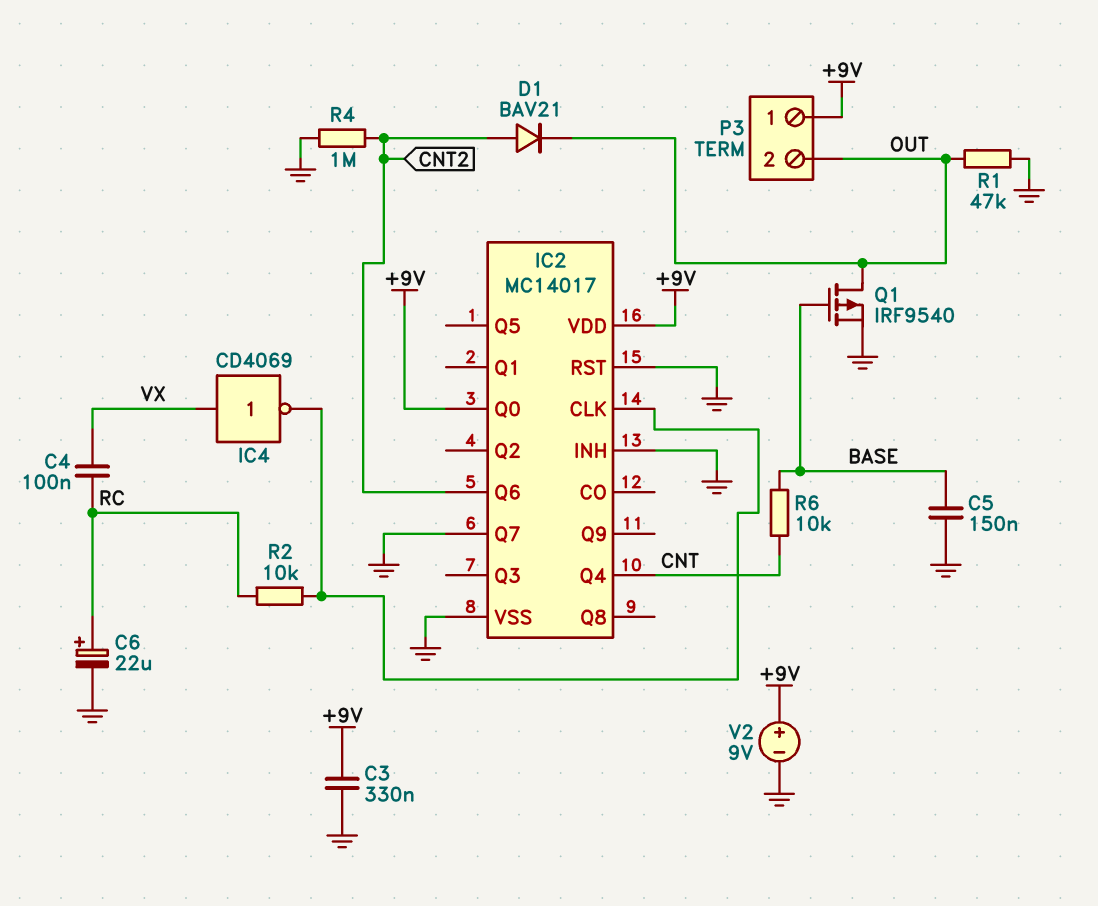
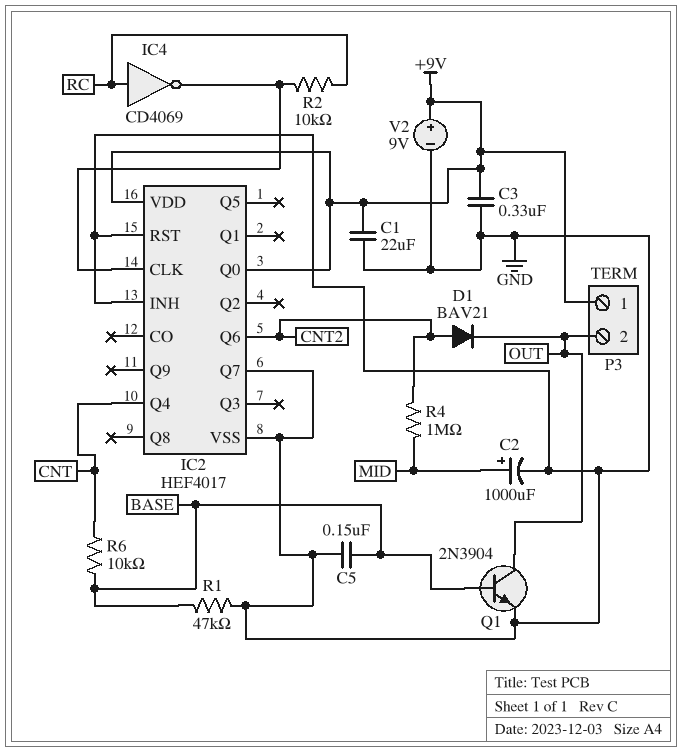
C1: none -> 22uF (+9V, GND)
C2: none -> 1000uF (plus MID, minus GND)
C4: 100nF (RC, VX) -> none
C6: 22uF (plus RC, minus GND) -> none
IC2: MC14017 -> HEF4017
IC4: NOT CD4069 (in VX, out IC2/CLK) -> NOT CD4069 (in RC, out IC2/CLK)
Q1: PMOS IRF9540 (G BASE, D OUT, S GND) -> NPN 2N3904 (B BASE, C OUT, E GND)
R1: 47k (GND, OUT) -> 47k (BASE, GND)
R4: 1M (CNT2, GND) -> 1M (CNT2, MID)

